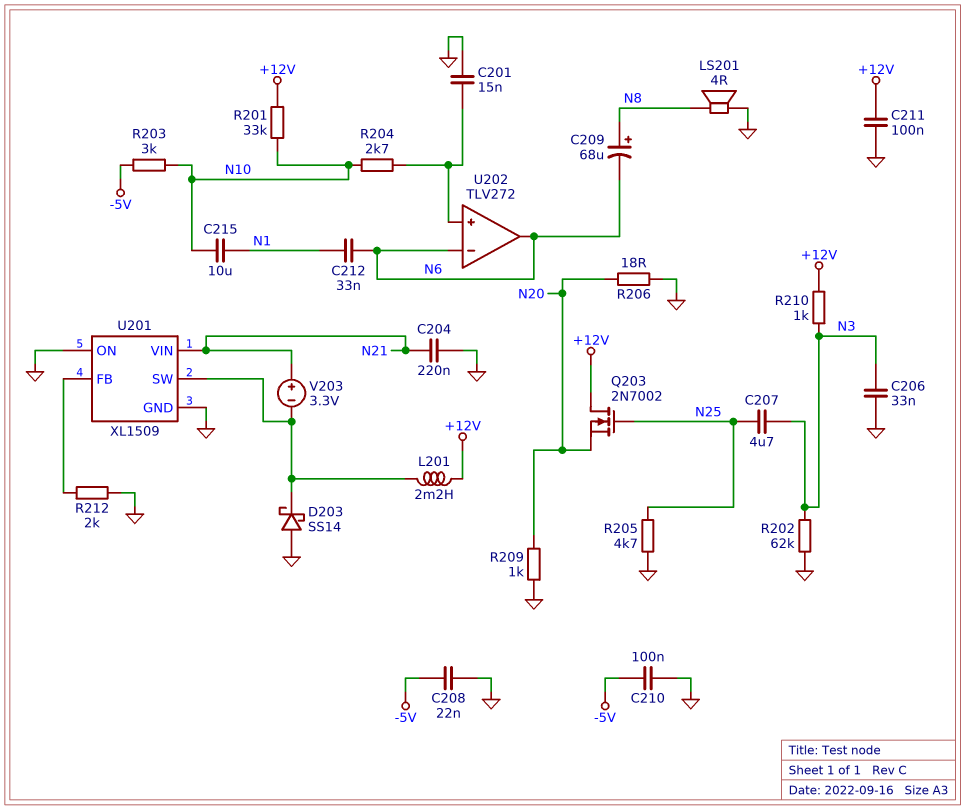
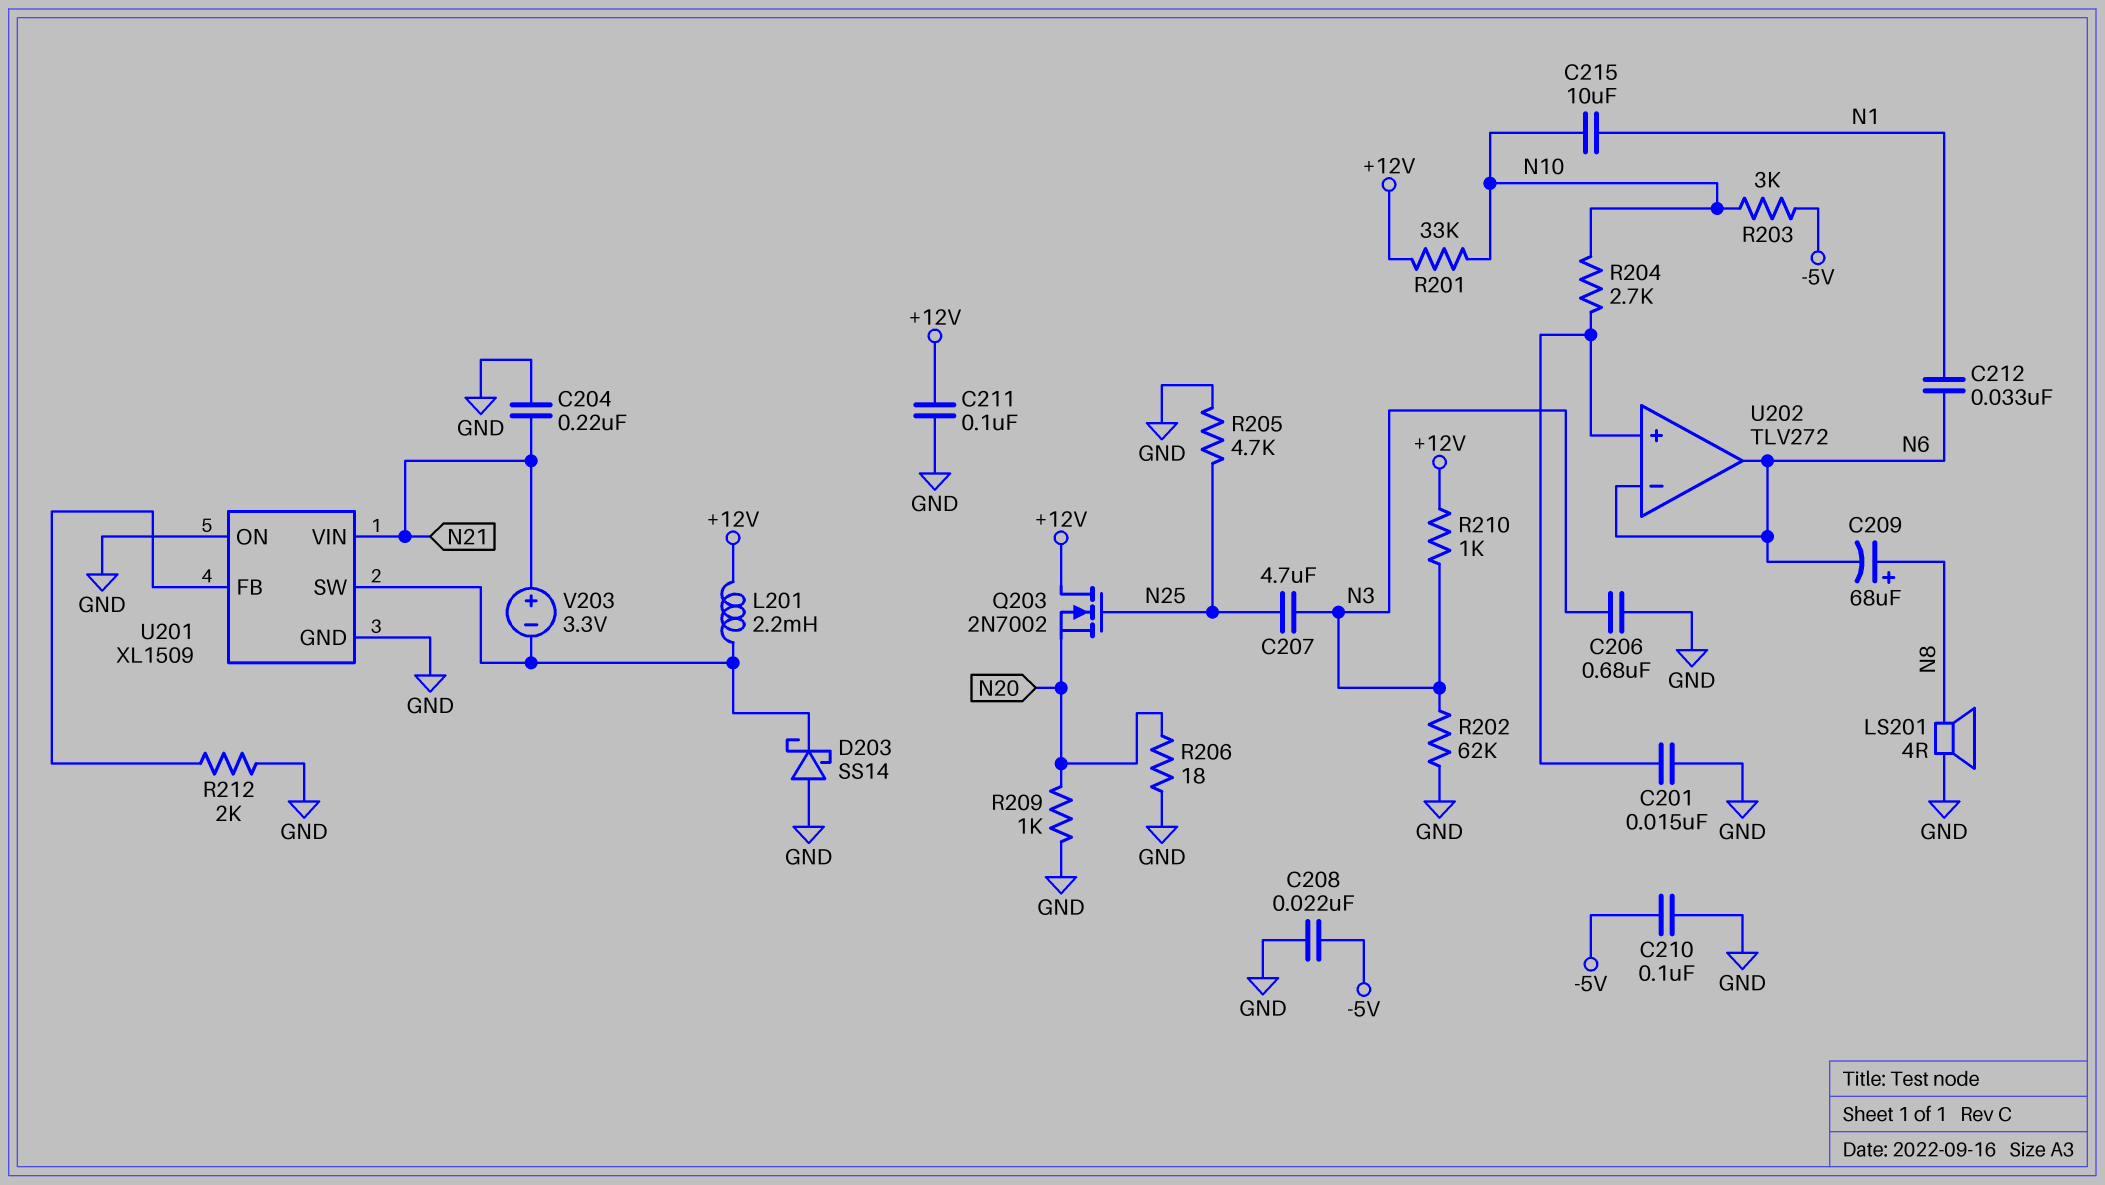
C206: 33nF (GND, N3) -> 680nF (GND, N3)

